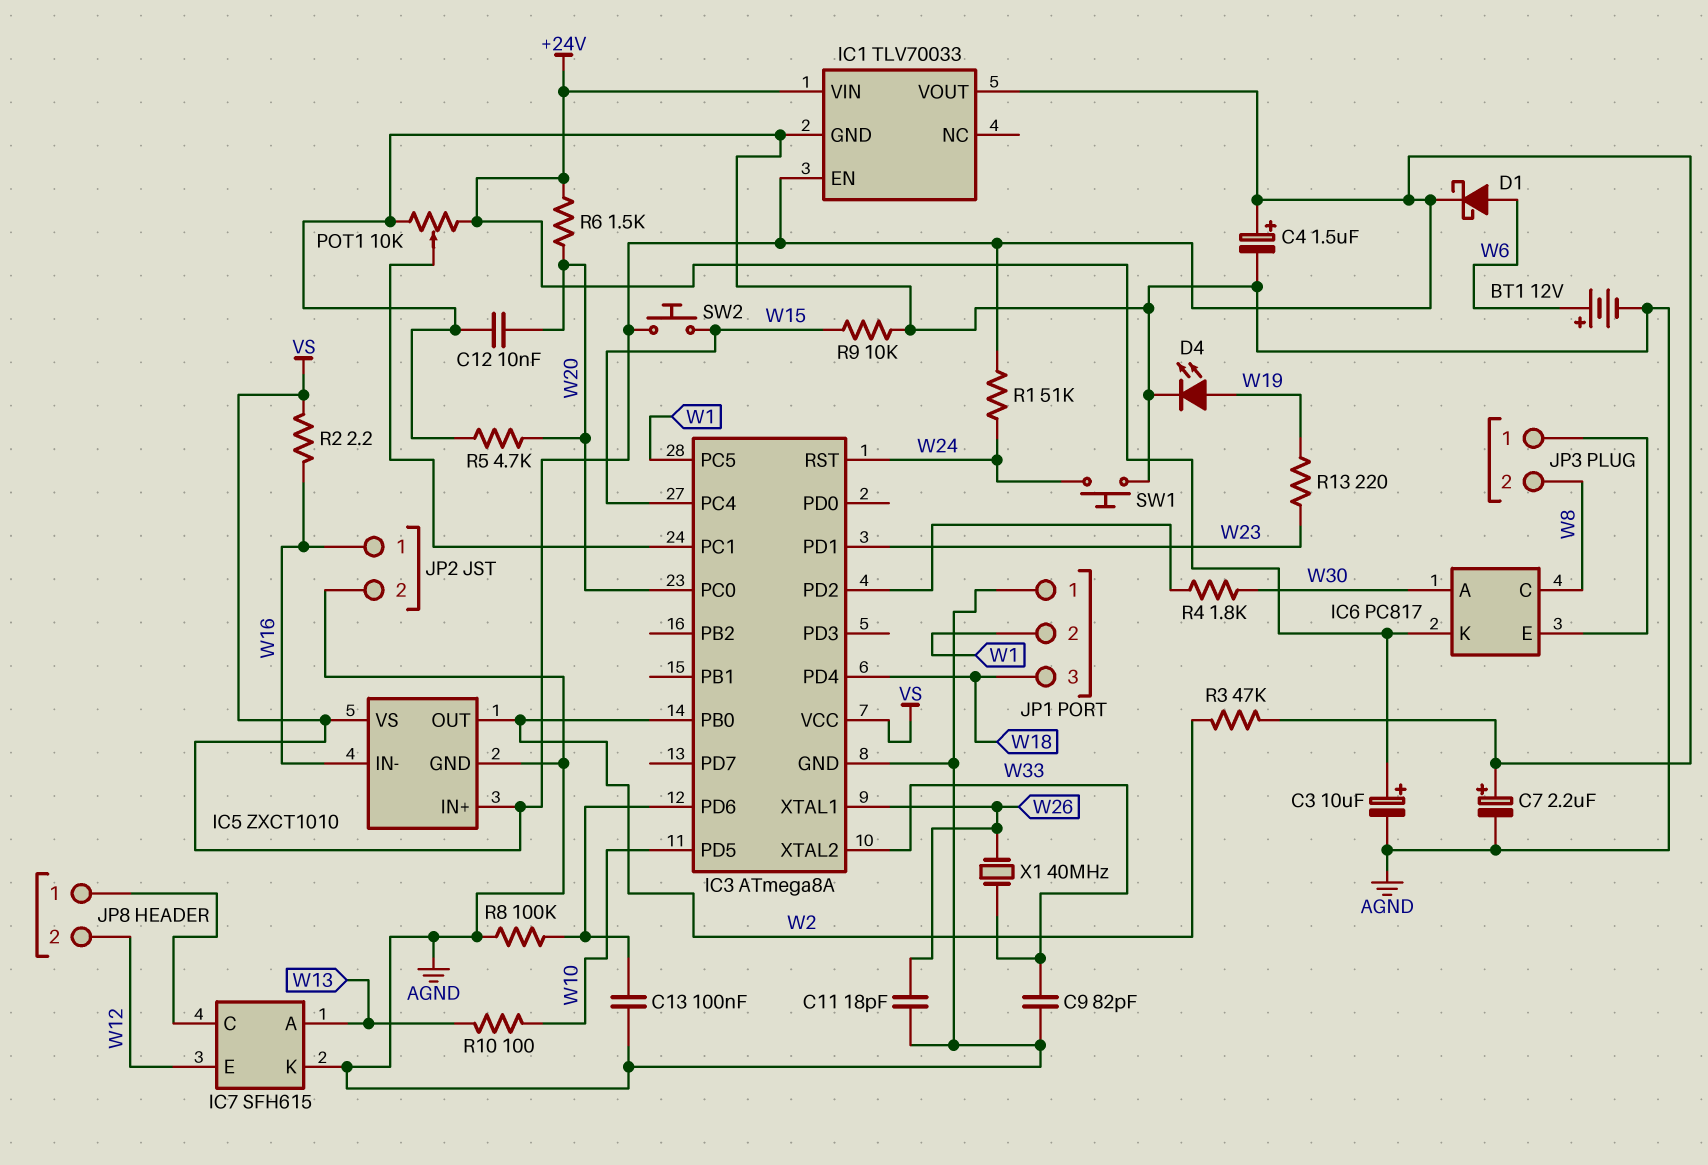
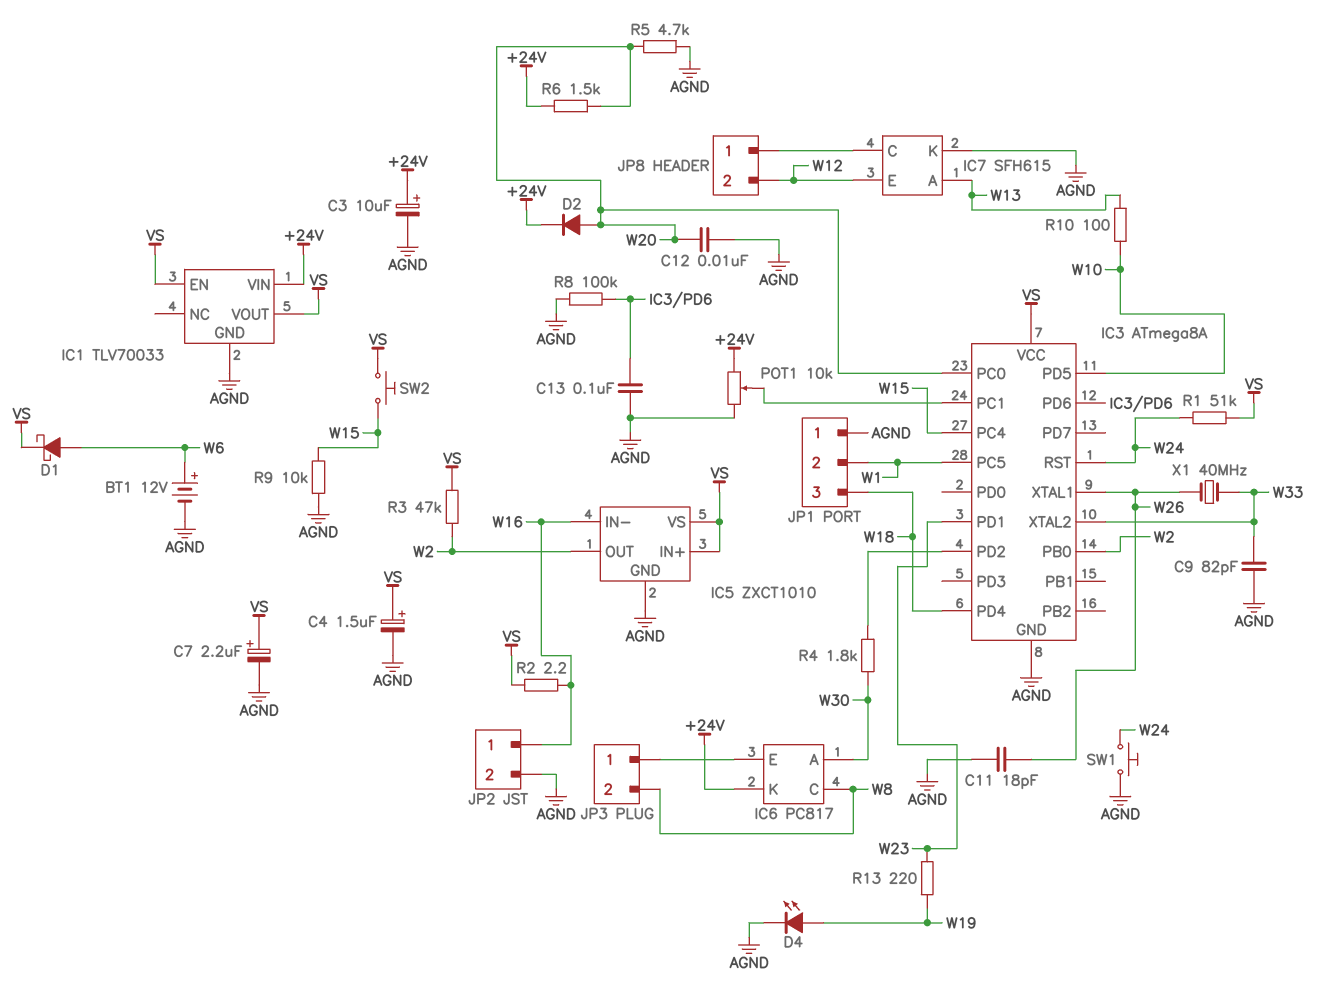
D2: none -> diode (A W20, K +24V)

